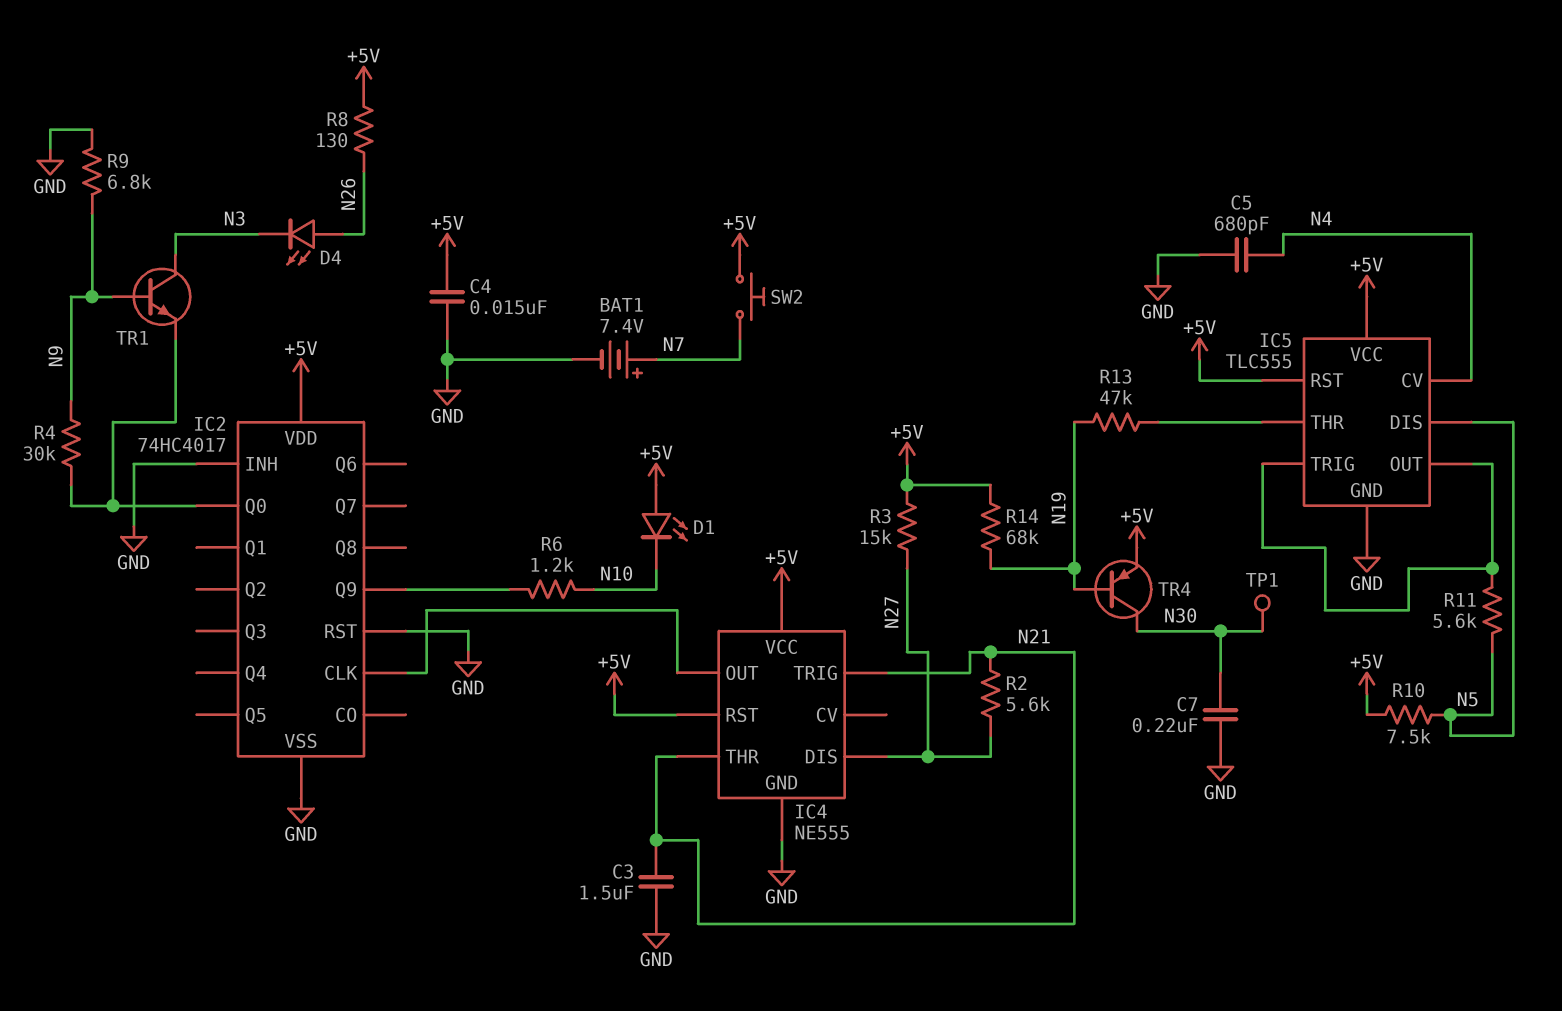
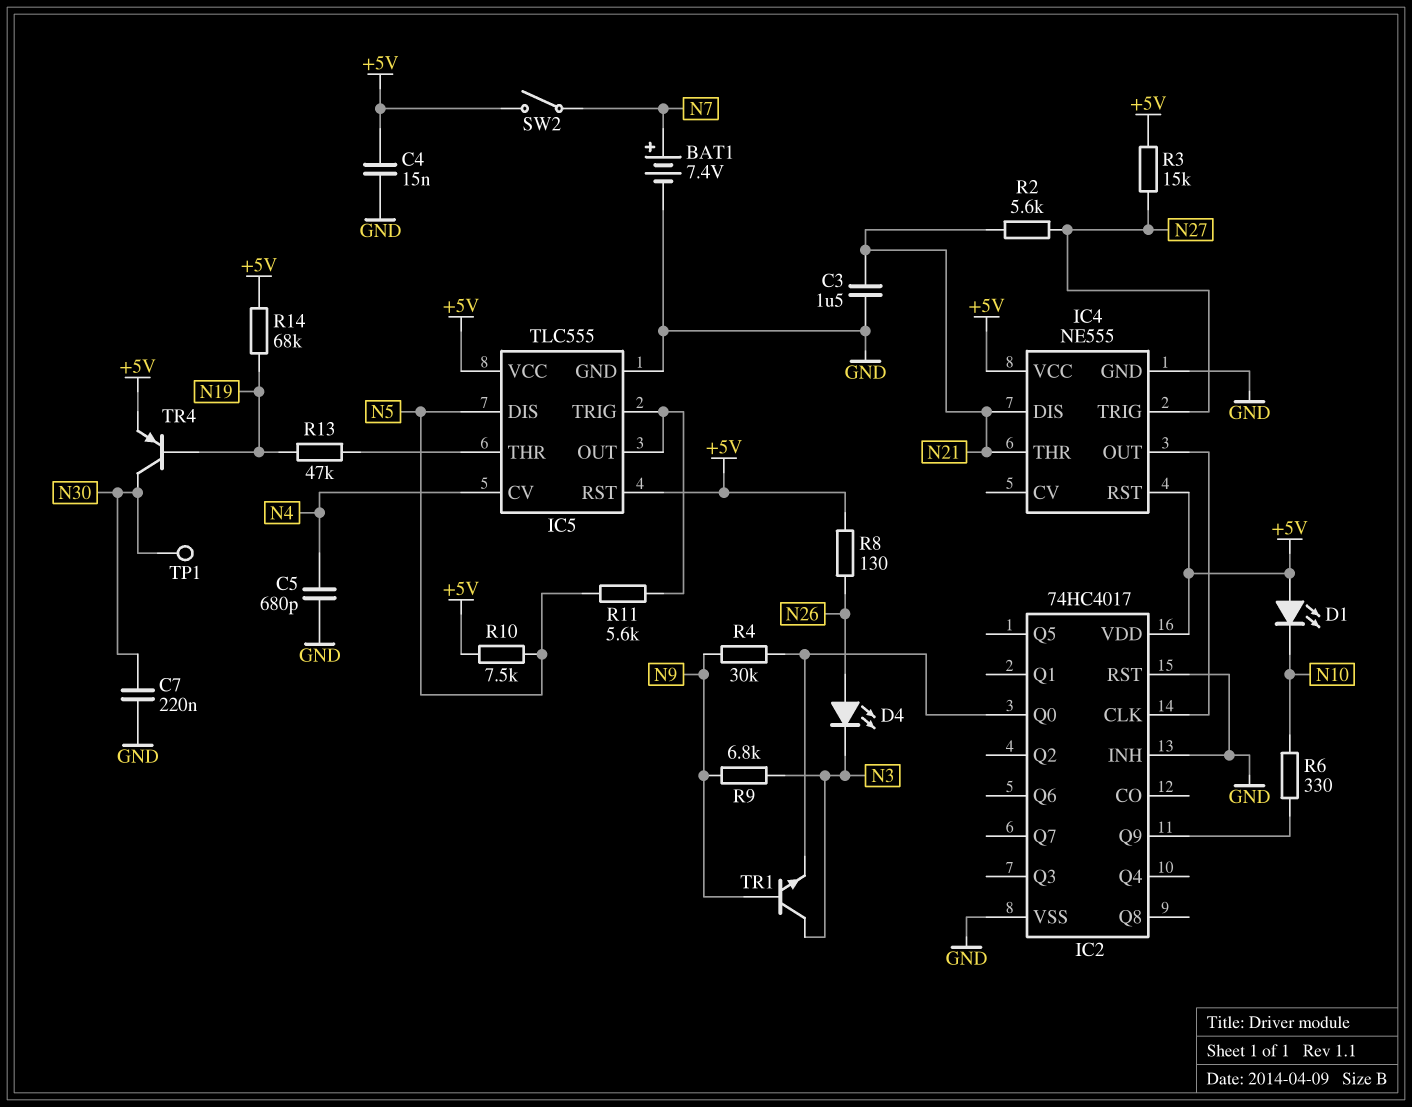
IC4 pin DIS: N27 -> N21
IC4 pin TRIG: N21 -> N27
R6: 1.2k (IC2/Q9, N10) -> 330 (IC2/Q9, N10)
R9: 6.8k (GND, N9) -> 6.8k (N3, N9)
SW2: button (+5V, N7) -> switch (+5V, N7)

